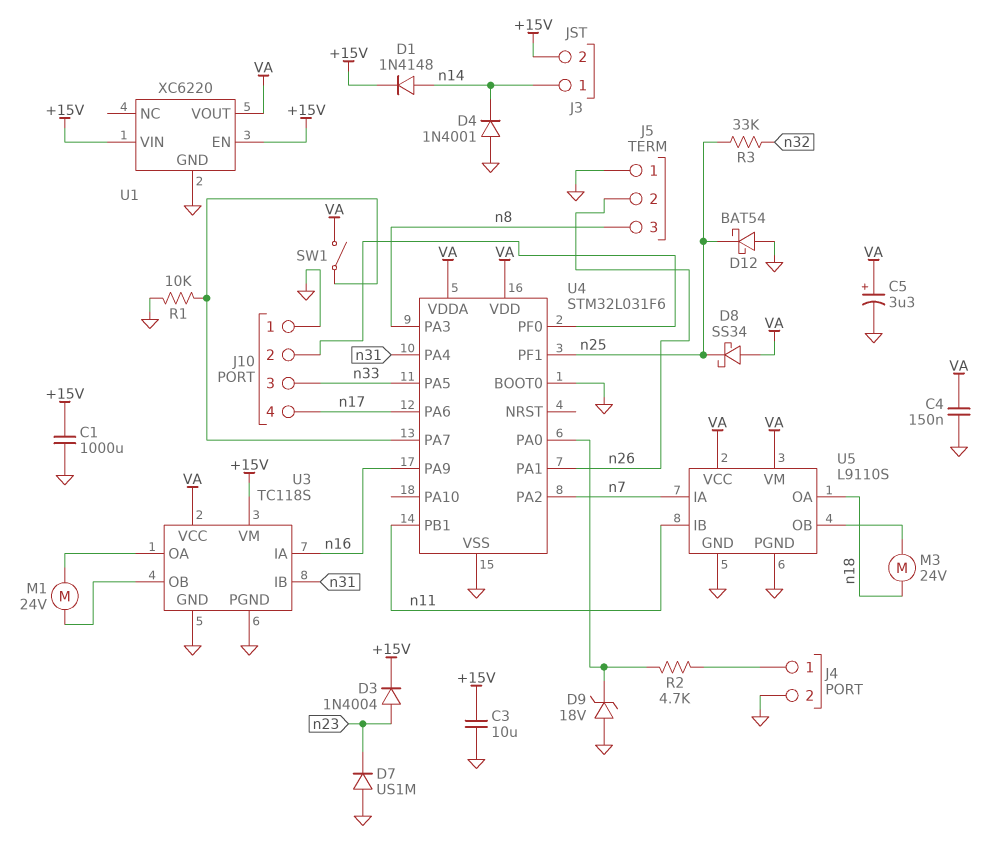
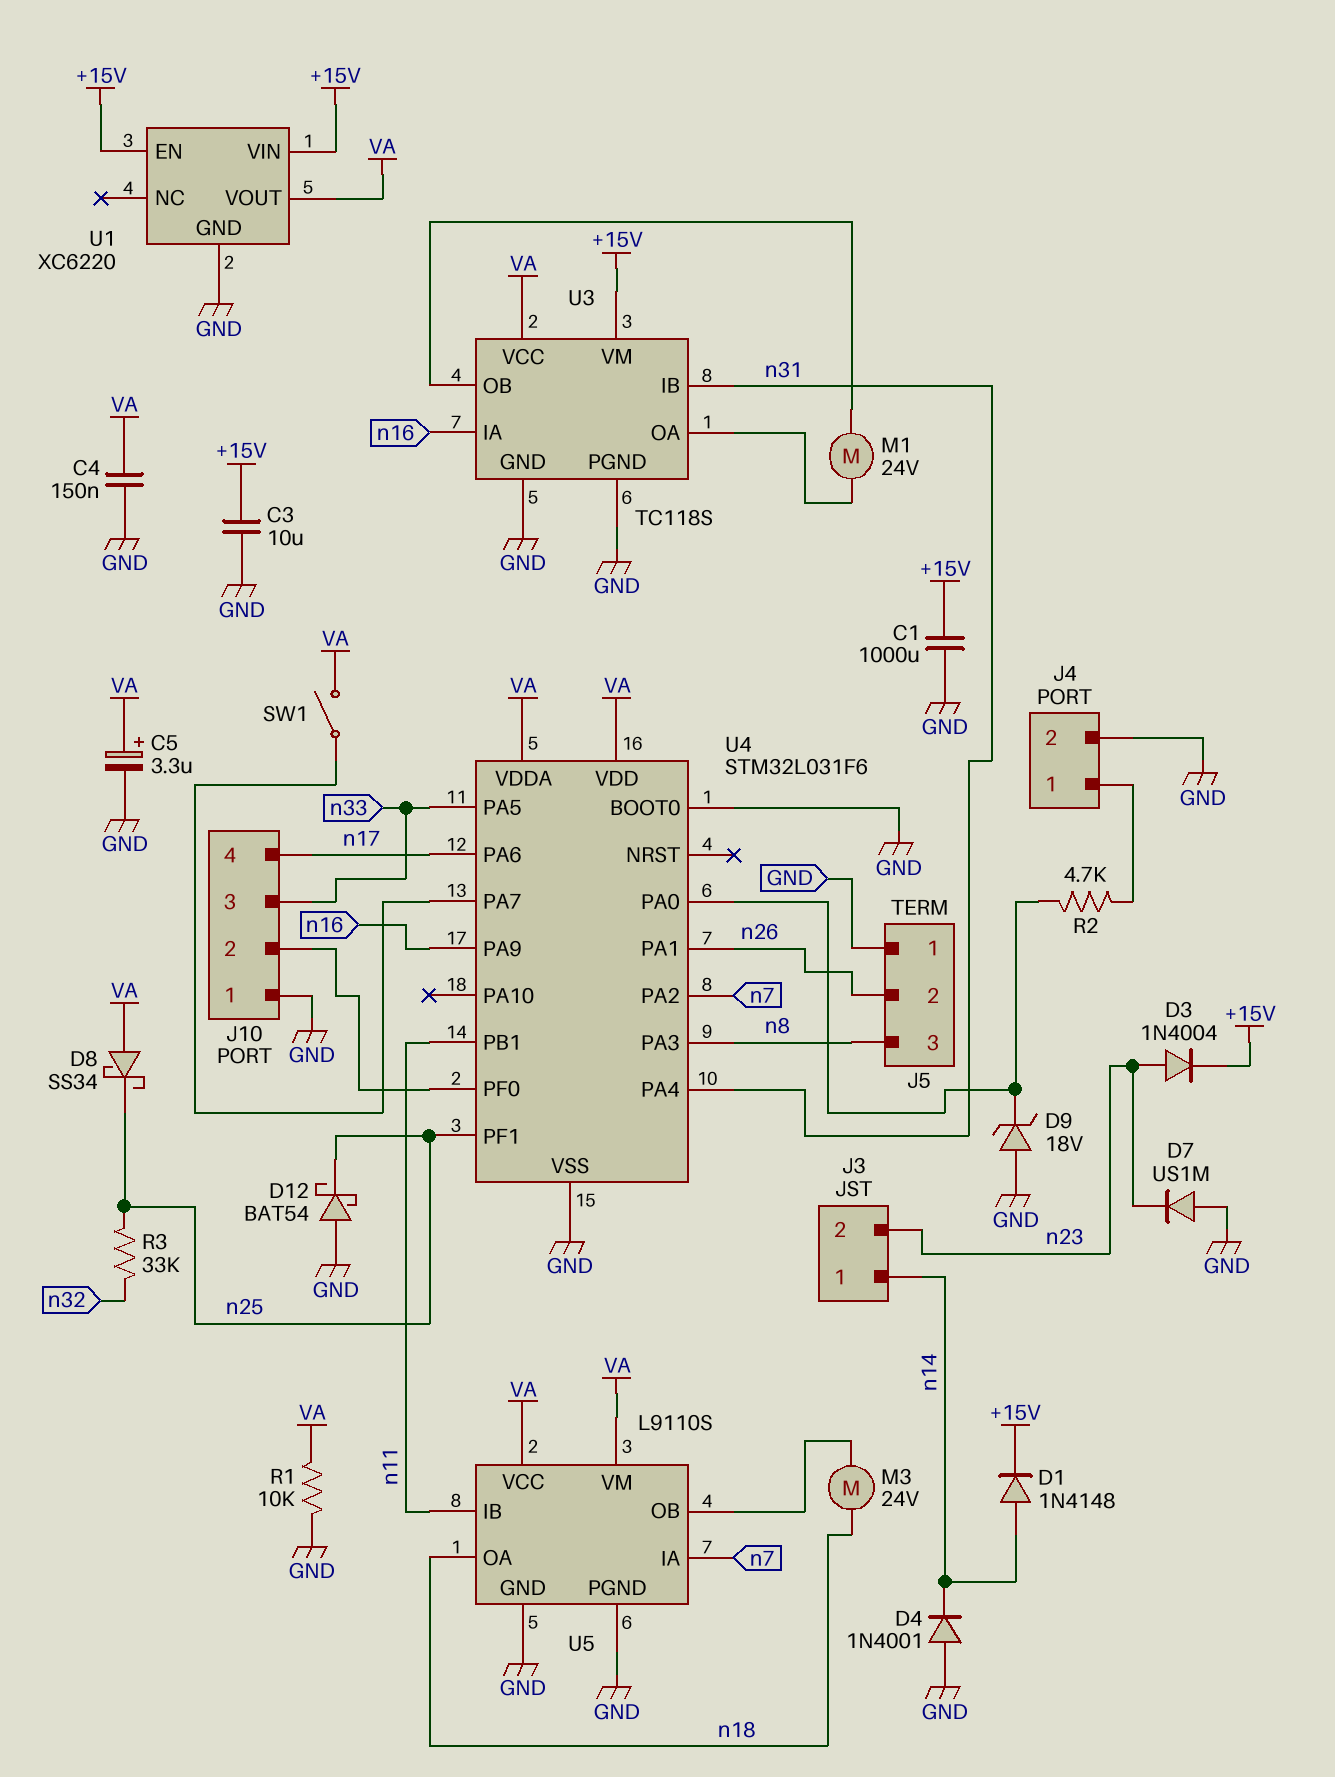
J3 pin 2: +15V -> n23
R1: 10k (GND, U4/PA7) -> 10k (GND, VA)

